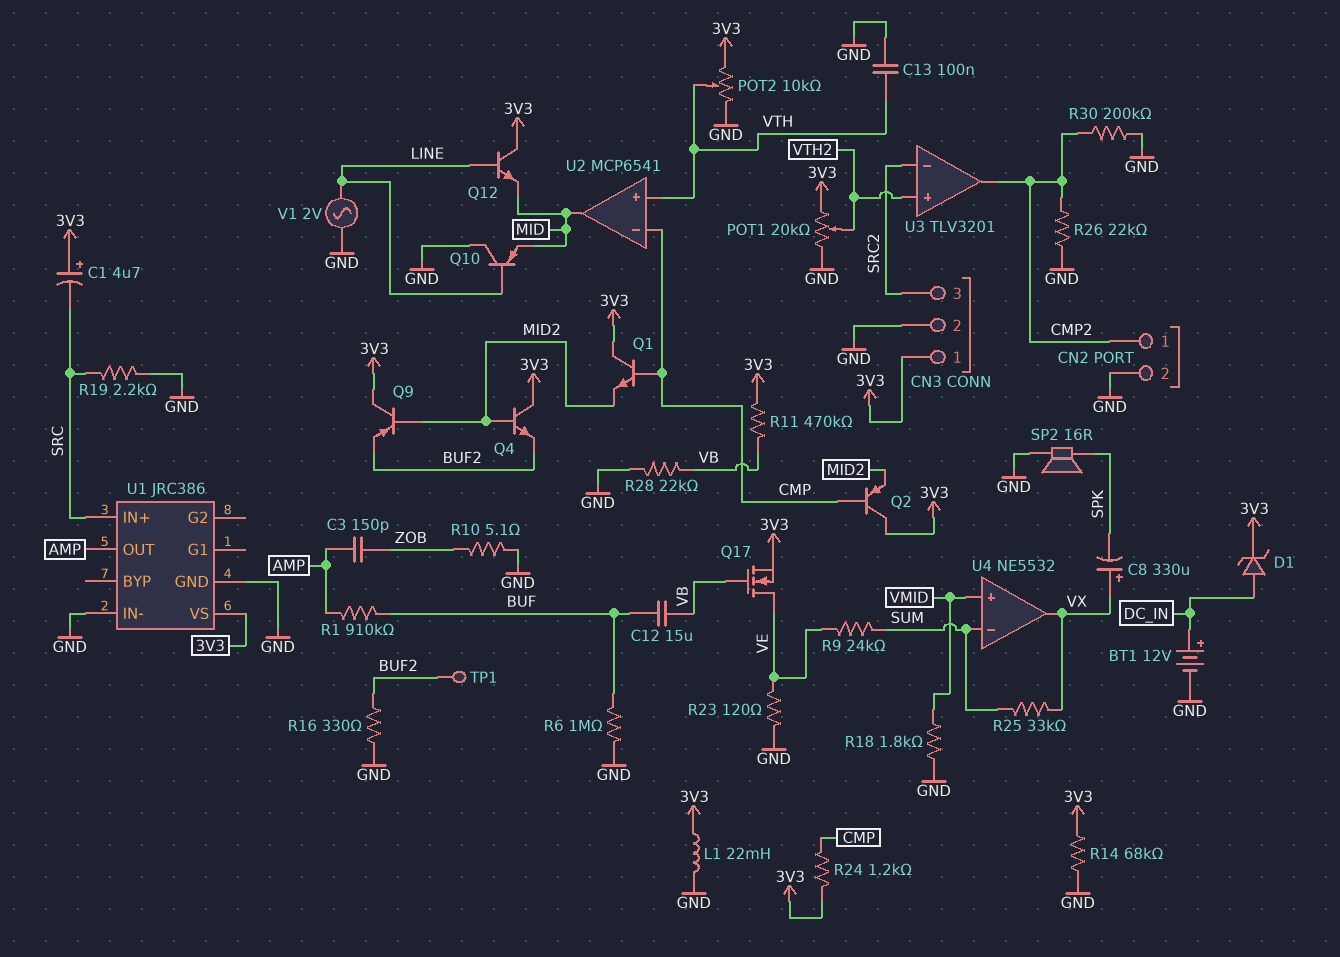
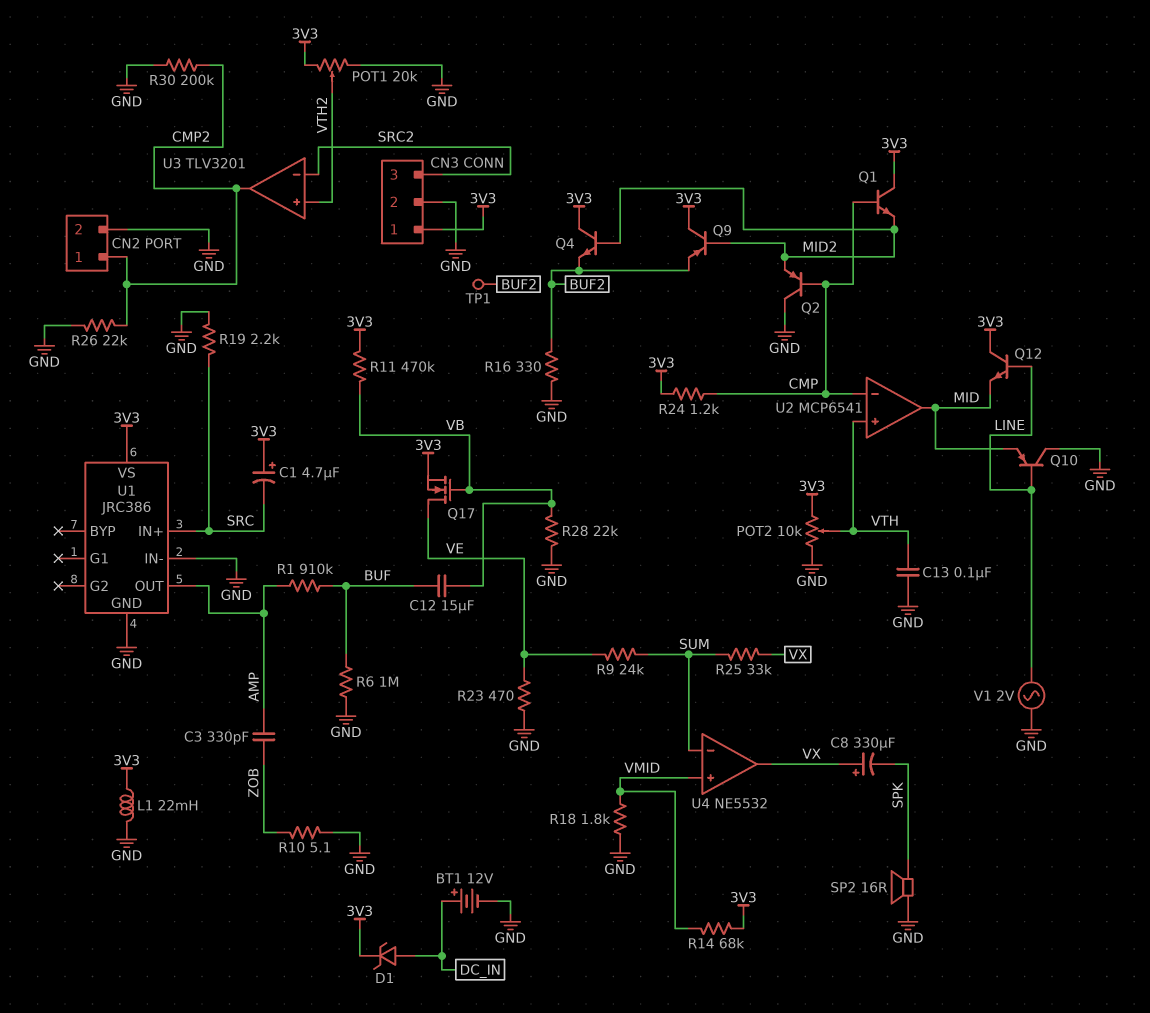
C3: 150pF (AMP, ZOB) -> 330pF (AMP, ZOB)
Q2: PNP (B CMP, C 3V3, E MID2) -> PNP (B CMP, C GND, E MID2)
R14: 68k (3V3, GND) -> 68k (3V3, VMID)
R23: 120 (GND, VE) -> 470 (GND, VE)

